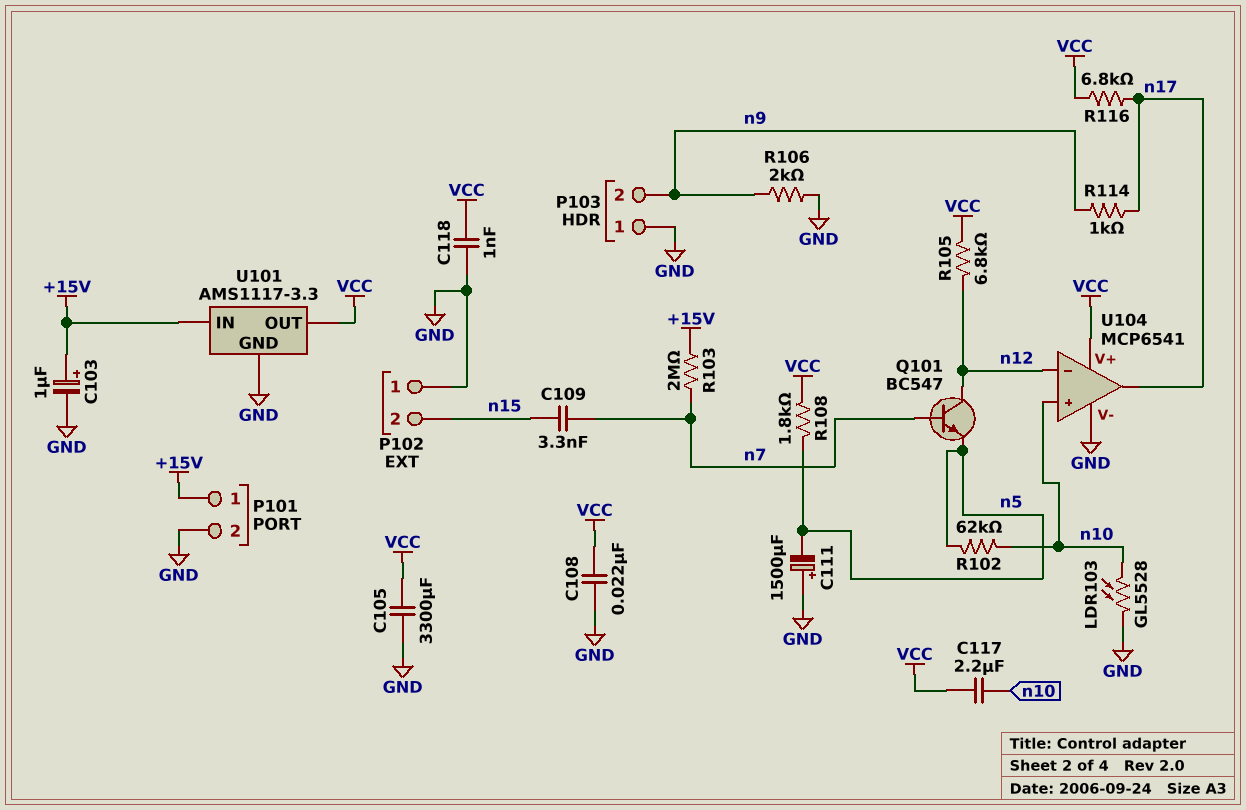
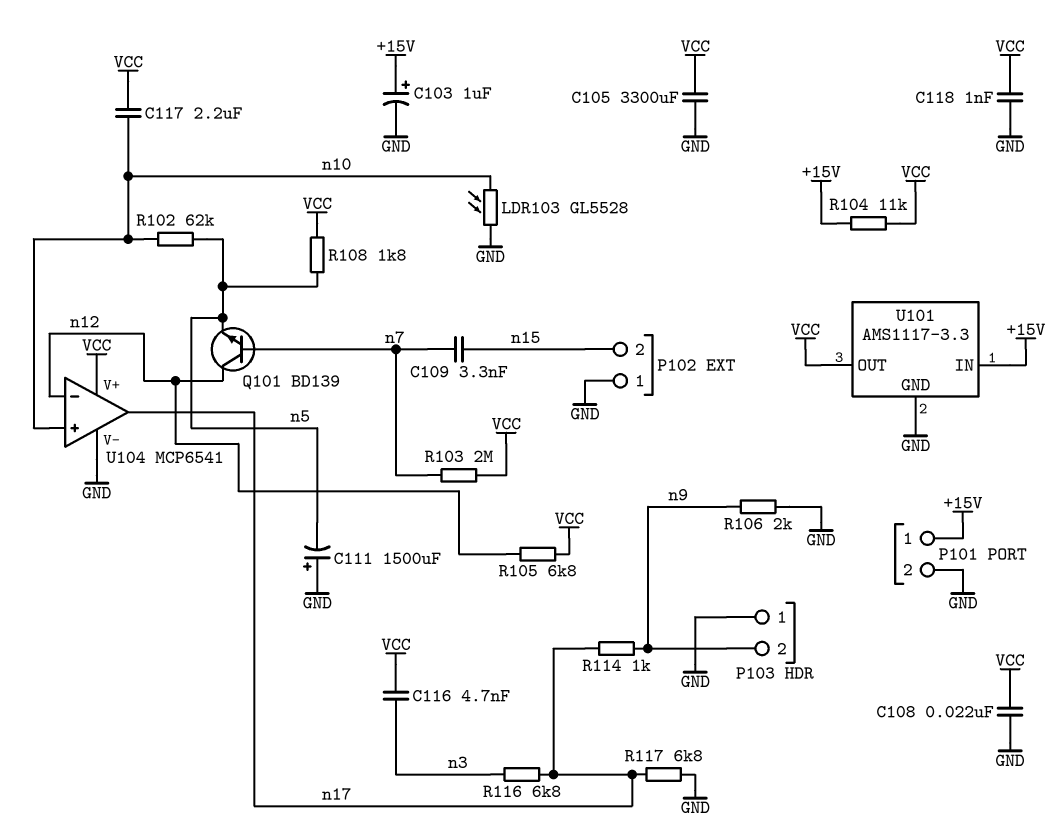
C116: none -> 4.7nF (VCC, n3)
Q101: NPN BC547 (B n7, C n12, E n5) -> NPN BD139 (B n7, C n12, E n5)
R103: 2M (+15V, n7) -> 2M (VCC, n7)
R104: none -> 11k (+15V, VCC)
R116: 6.8k (VCC, n17) -> 6.8k (n3, n17)
R117: none -> 6.8k (GND, n17)

